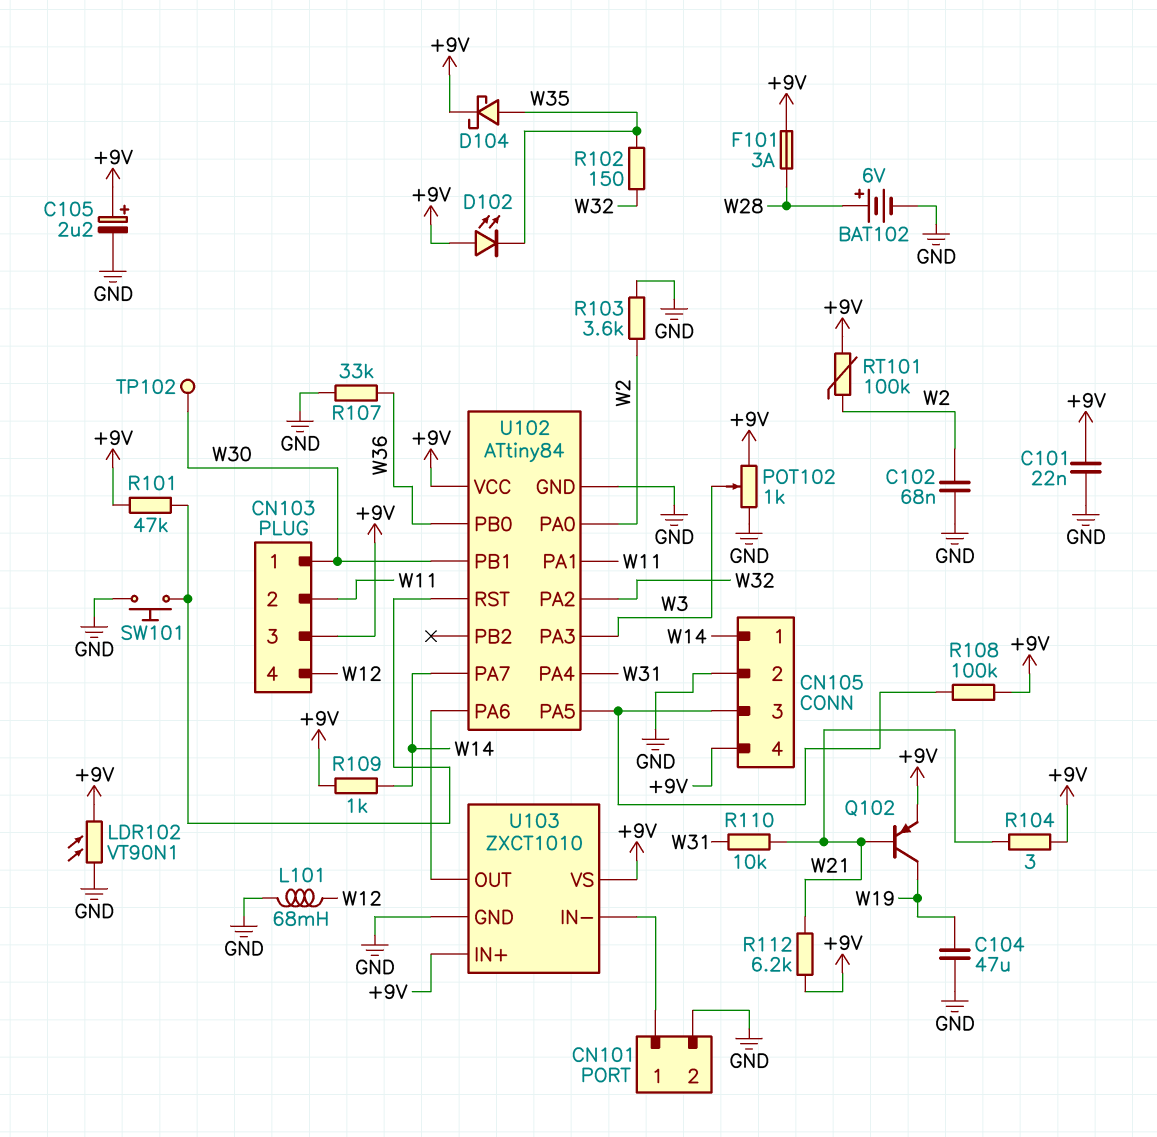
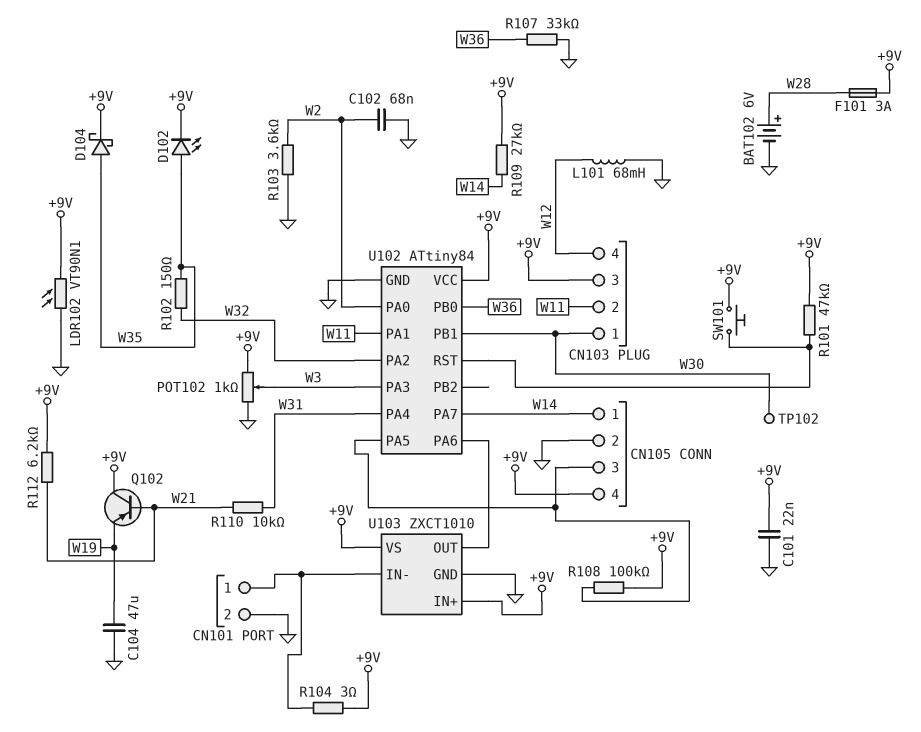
C105: 2.2uF (plus +9V, minus GND) -> none
D102: LED (A +9V, K W35) -> LED (A W35, K +9V)
Q102: PNP (B W21, C W19, E +9V) -> PNP (B W21, C +9V, E W19)
R104: 3 (+9V, W21) -> 3 (+9V, CN101/1)
R109: 1k (+9V, W14) -> 27k (+9V, W14)
RT101: 100k (+9V, W2) -> none
SW101: button (GND, U102/RST) -> button (+9V, U102/RST)

